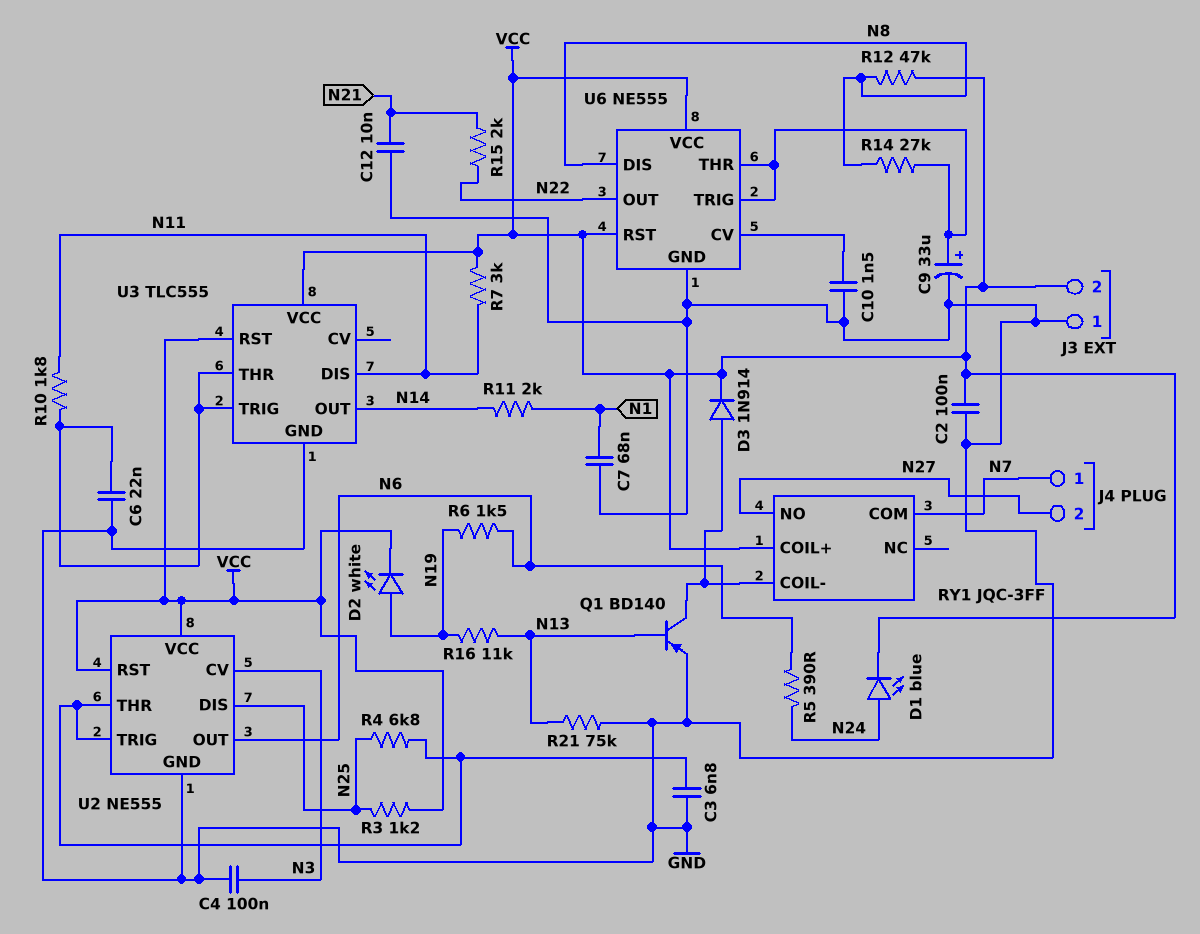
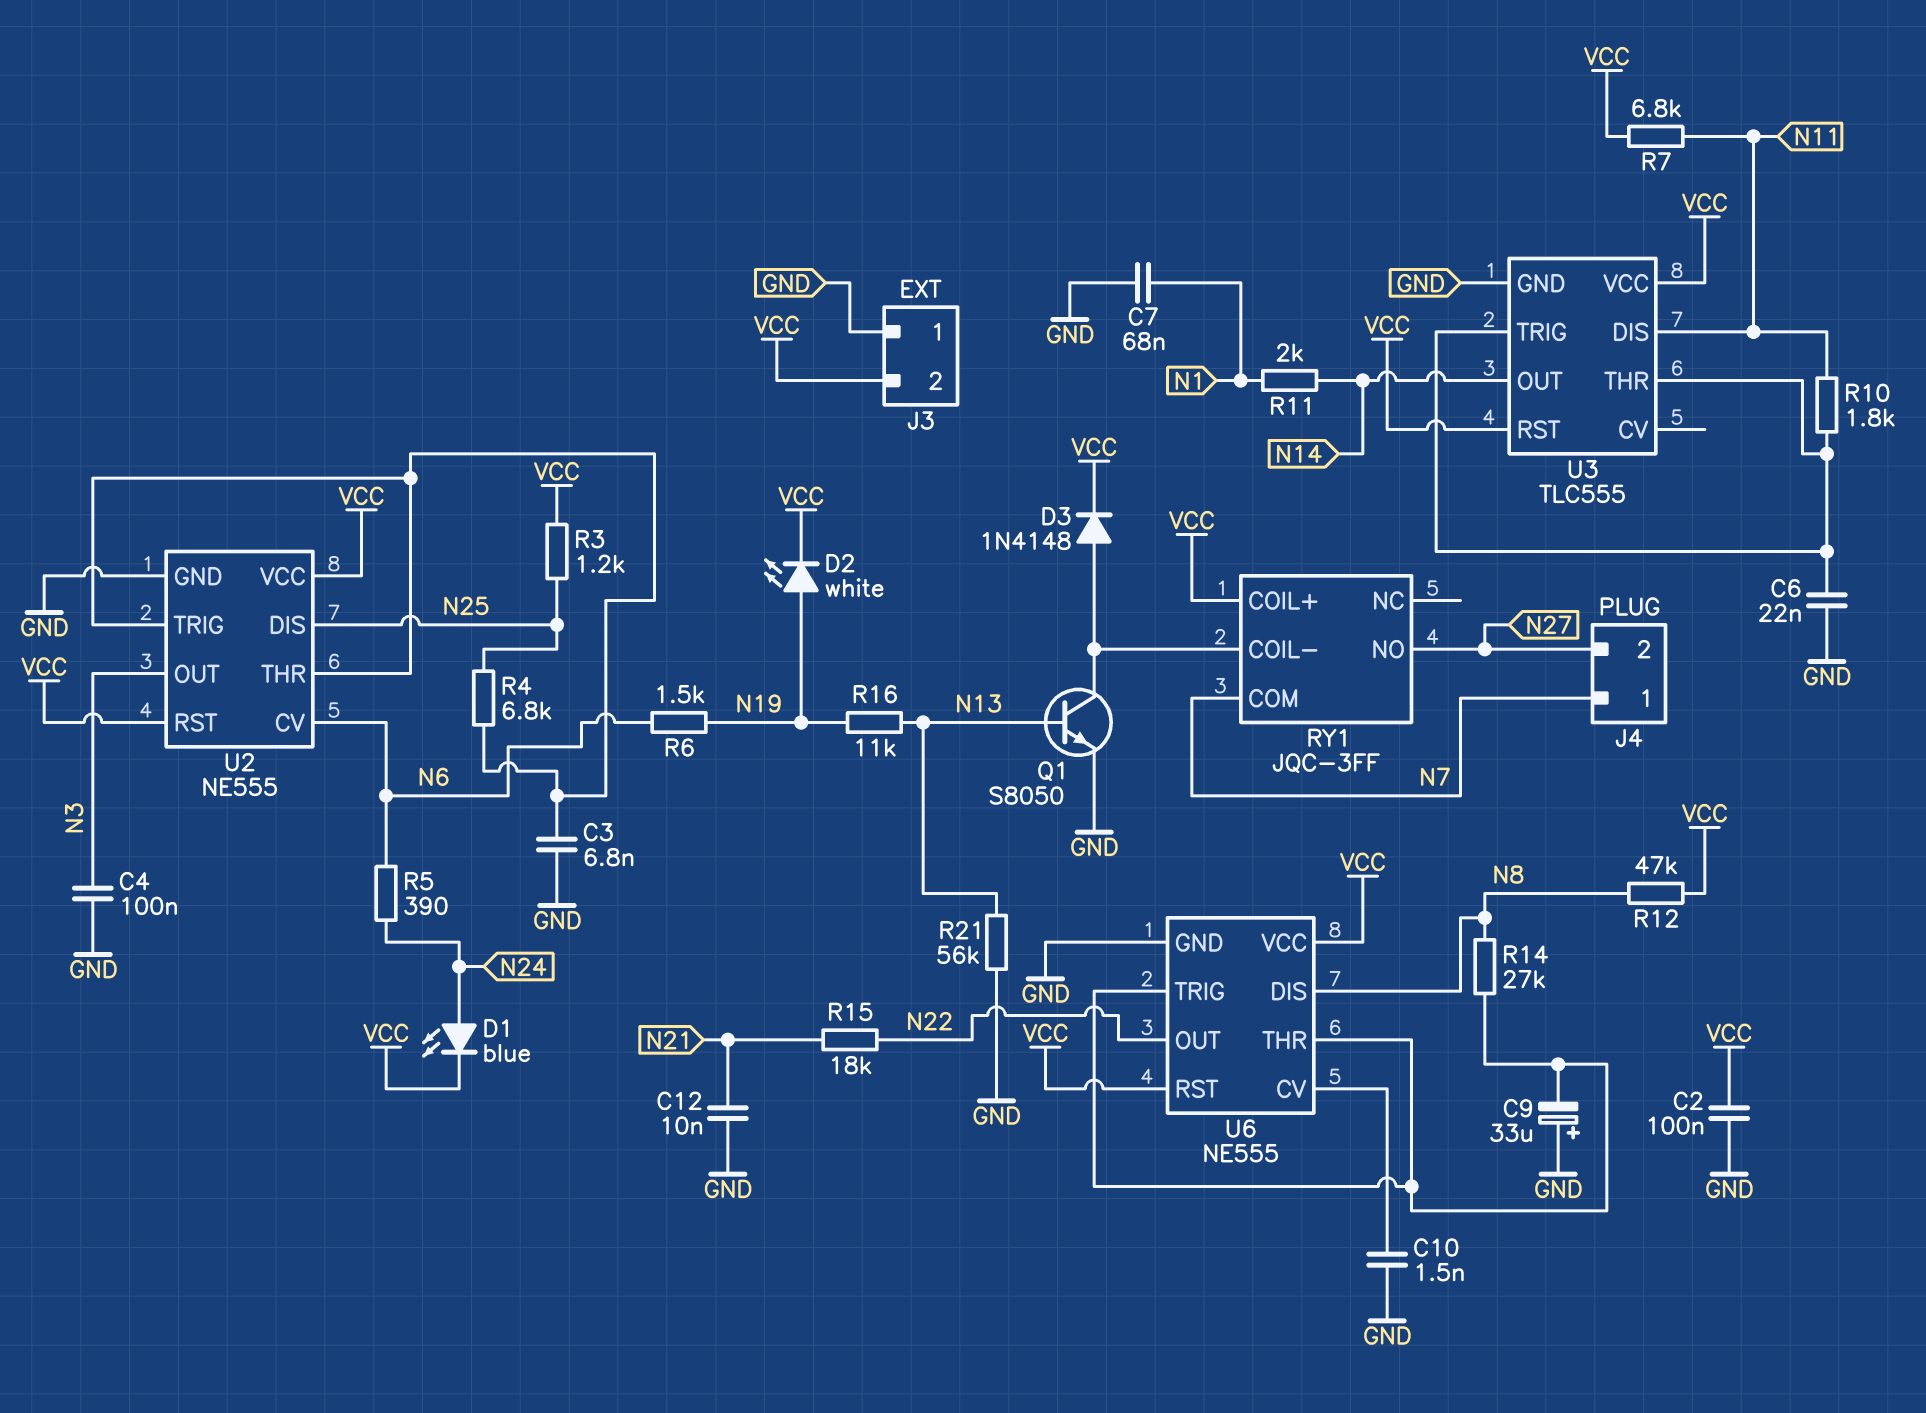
C9: 33uF (plus U6/THR, minus GND) -> 33uF (plus GND, minus U6/THR)
D3: diode 1N914 (A RY1/COIL-, K VCC) -> diode 1N4148 (A RY1/COIL-, K VCC)
Q1: PNP BD140 (B N13, C RY1/COIL-, E GND) -> NPN S8050 (B N13, C RY1/COIL-, E GND)
R7: 3k (N11, VCC) -> 6.8k (N11, VCC)
R15: 2k (N21, N22) -> 18k (N21, N22)
R21: 75k (GND, N13) -> 56k (GND, N13)
U2 pin CV: N3 -> N6
U2 pin OUT: N6 -> N3

